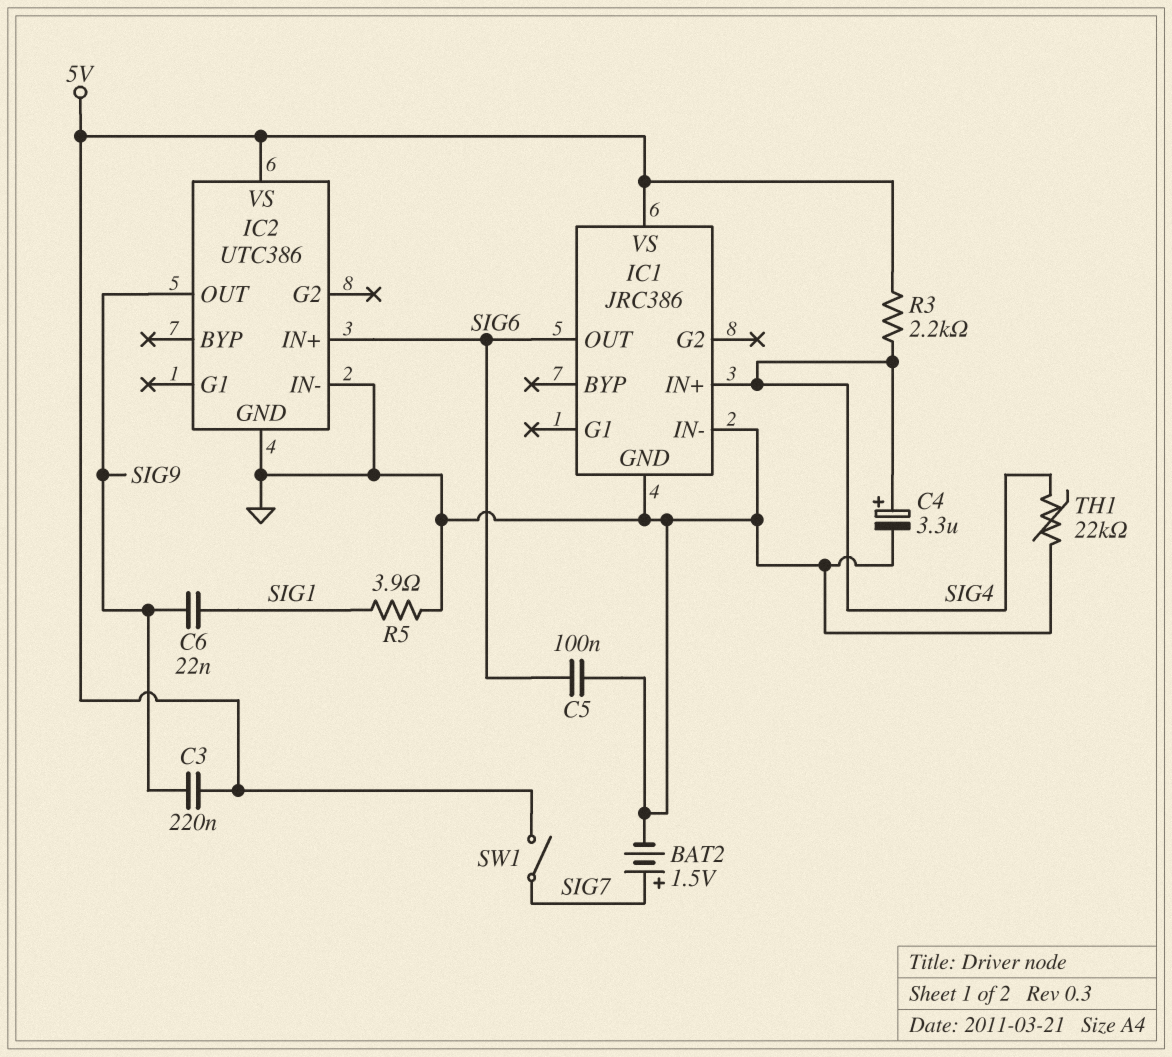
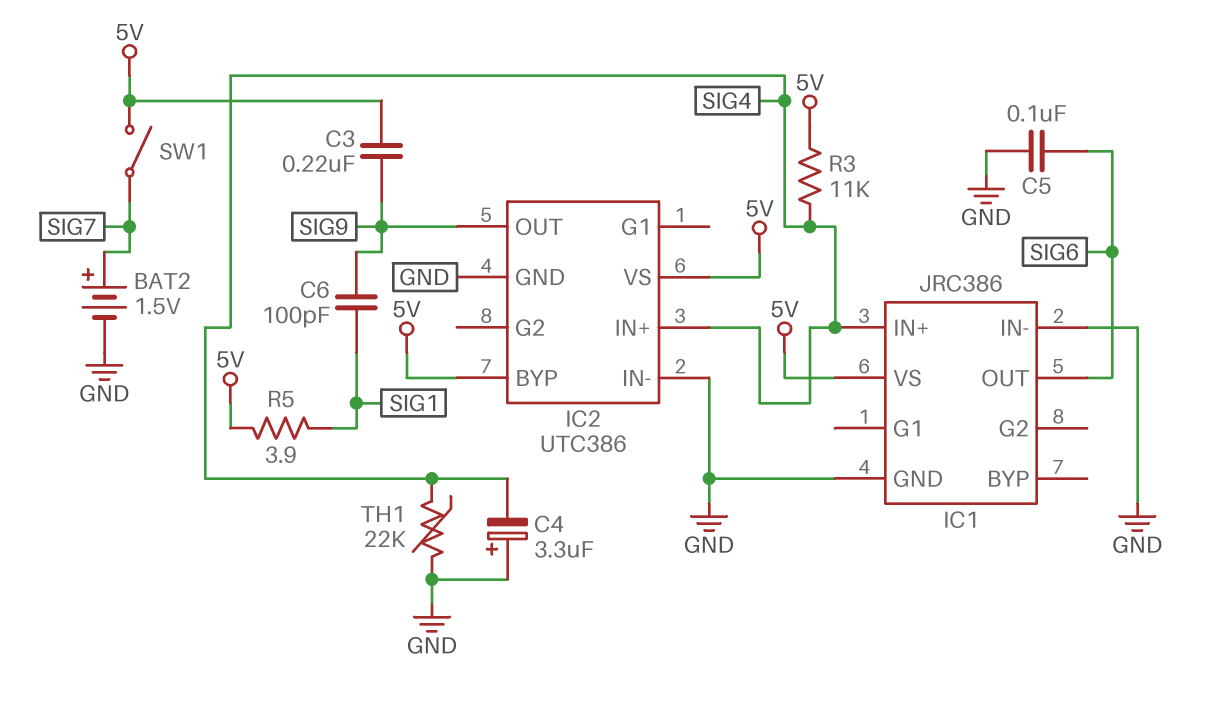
C4: 3.3uF (plus SIG4, minus GND) -> 3.3uF (plus GND, minus SIG4)
C6: 22nF (SIG1, SIG9) -> 100pF (SIG1, SIG9)
IC2 pin BYP: none -> 5V
IC2 pin IN+: SIG6 -> SIG4
R3: 2.2k (5V, SIG4) -> 11k (5V, SIG4)
R5: 3.9 (GND, SIG1) -> 3.9 (5V, SIG1)

